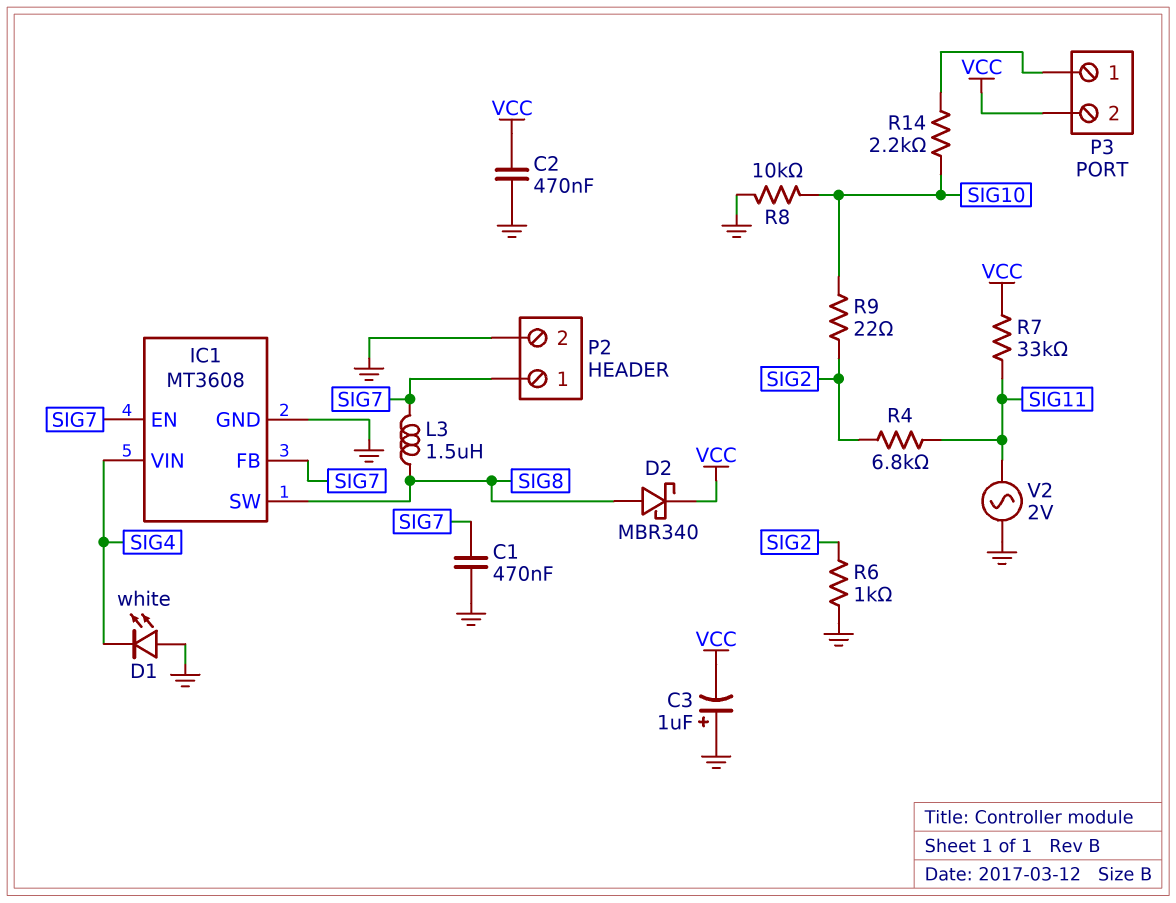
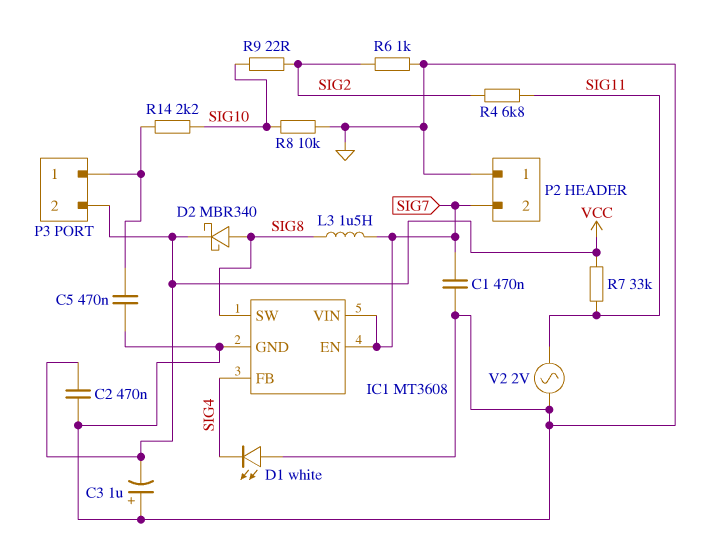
C5: none -> 470nF (GND, P3/1)
IC1 pin FB: SIG7 -> SIG4
IC1 pin VIN: SIG4 -> SIG7
P2 pin 1: SIG7 -> GND
P2 pin 2: GND -> SIG7

